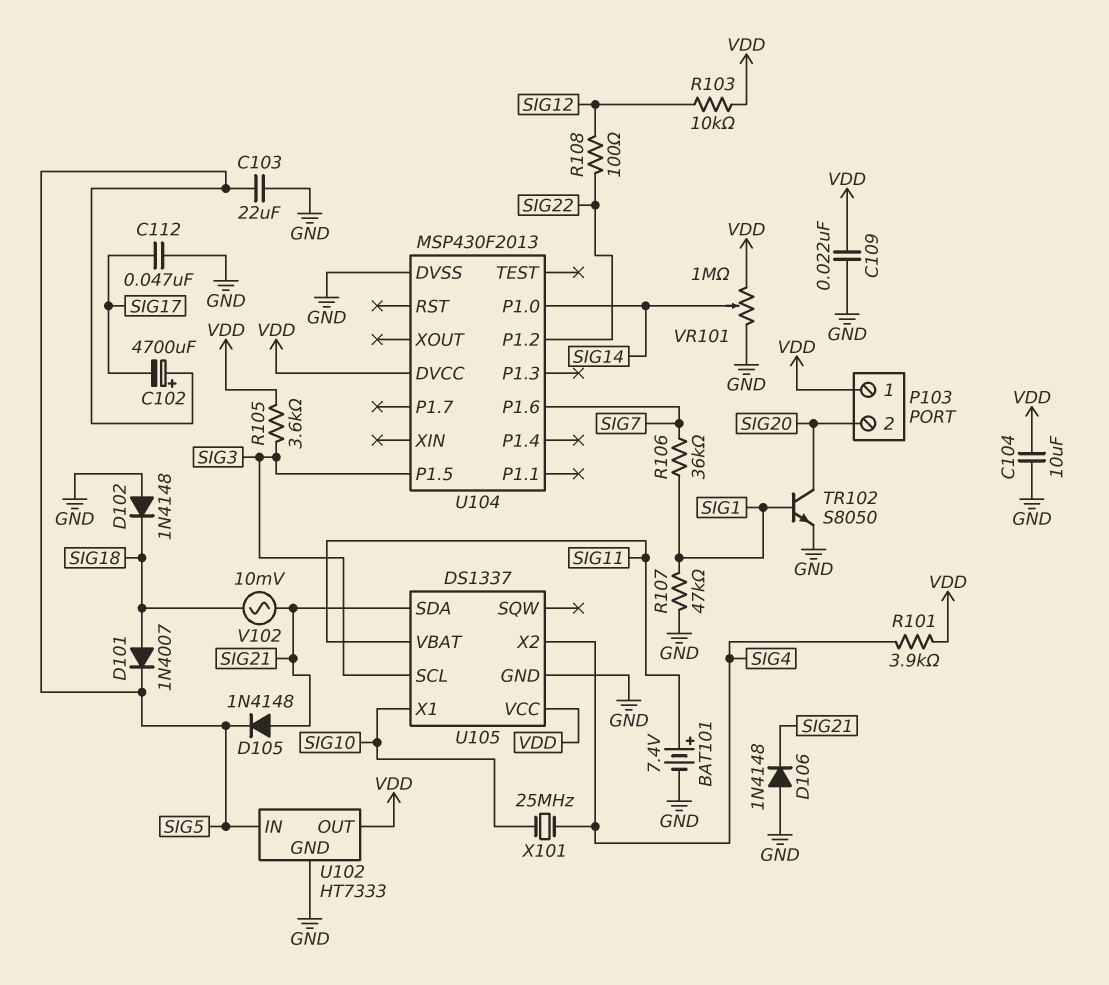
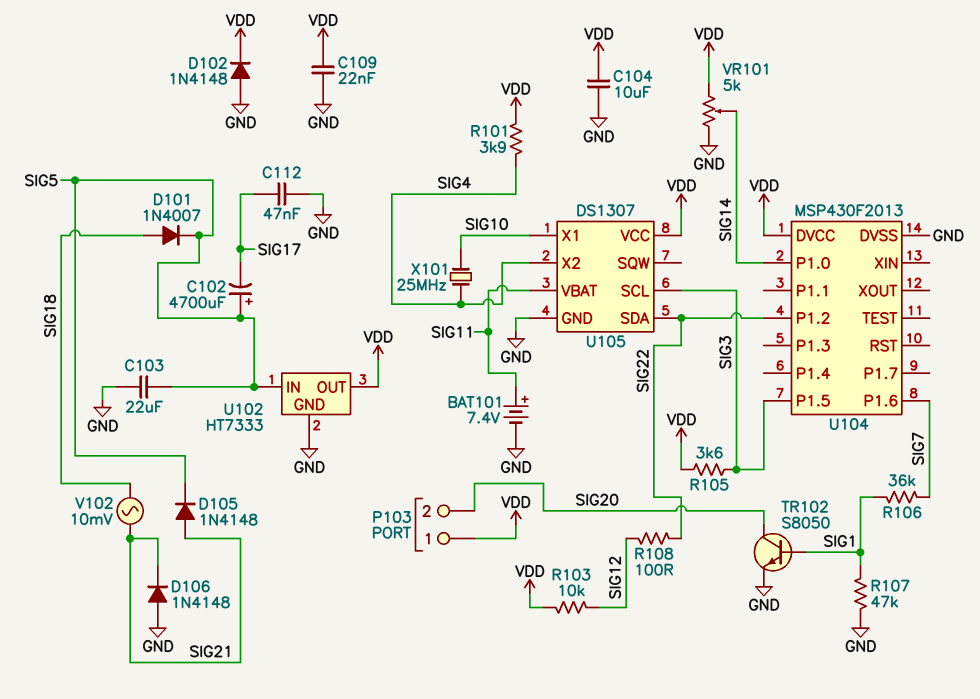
D102: diode 1N4148 (A GND, K SIG18) -> diode 1N4148 (A GND, K VDD)
U105: DS1337 -> DS1307
U105 pin SDA: SIG21 -> SIG22
VR101: 1M (GND, VDD, wiper SIG14) -> 5k (GND, VDD, wiper SIG14)

